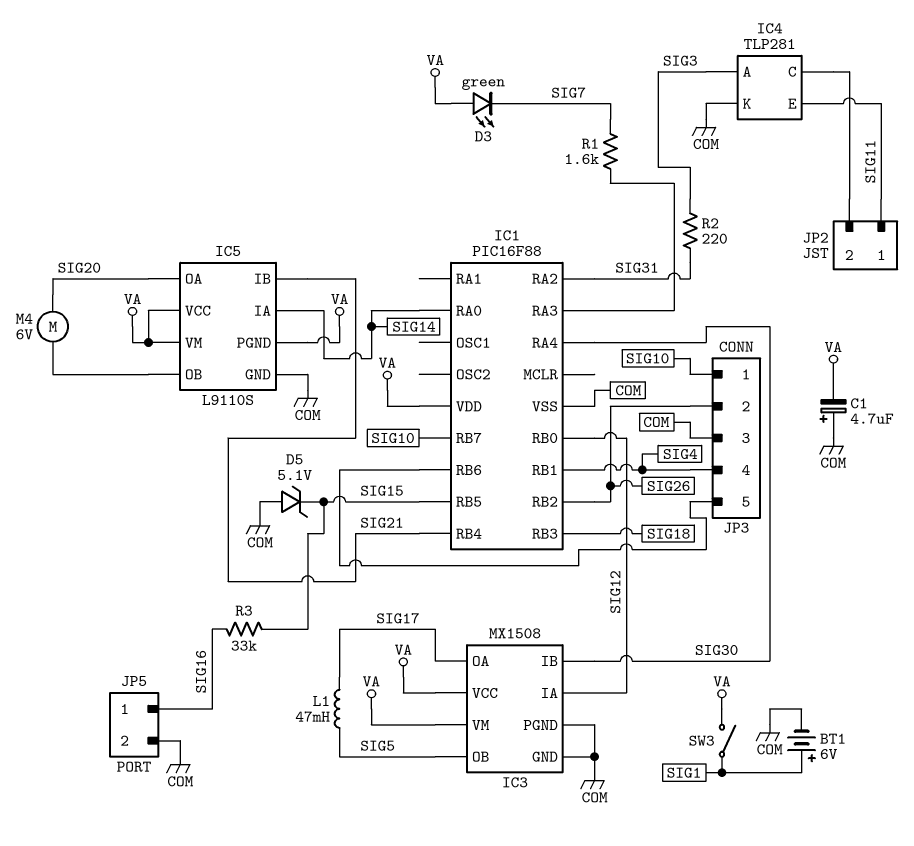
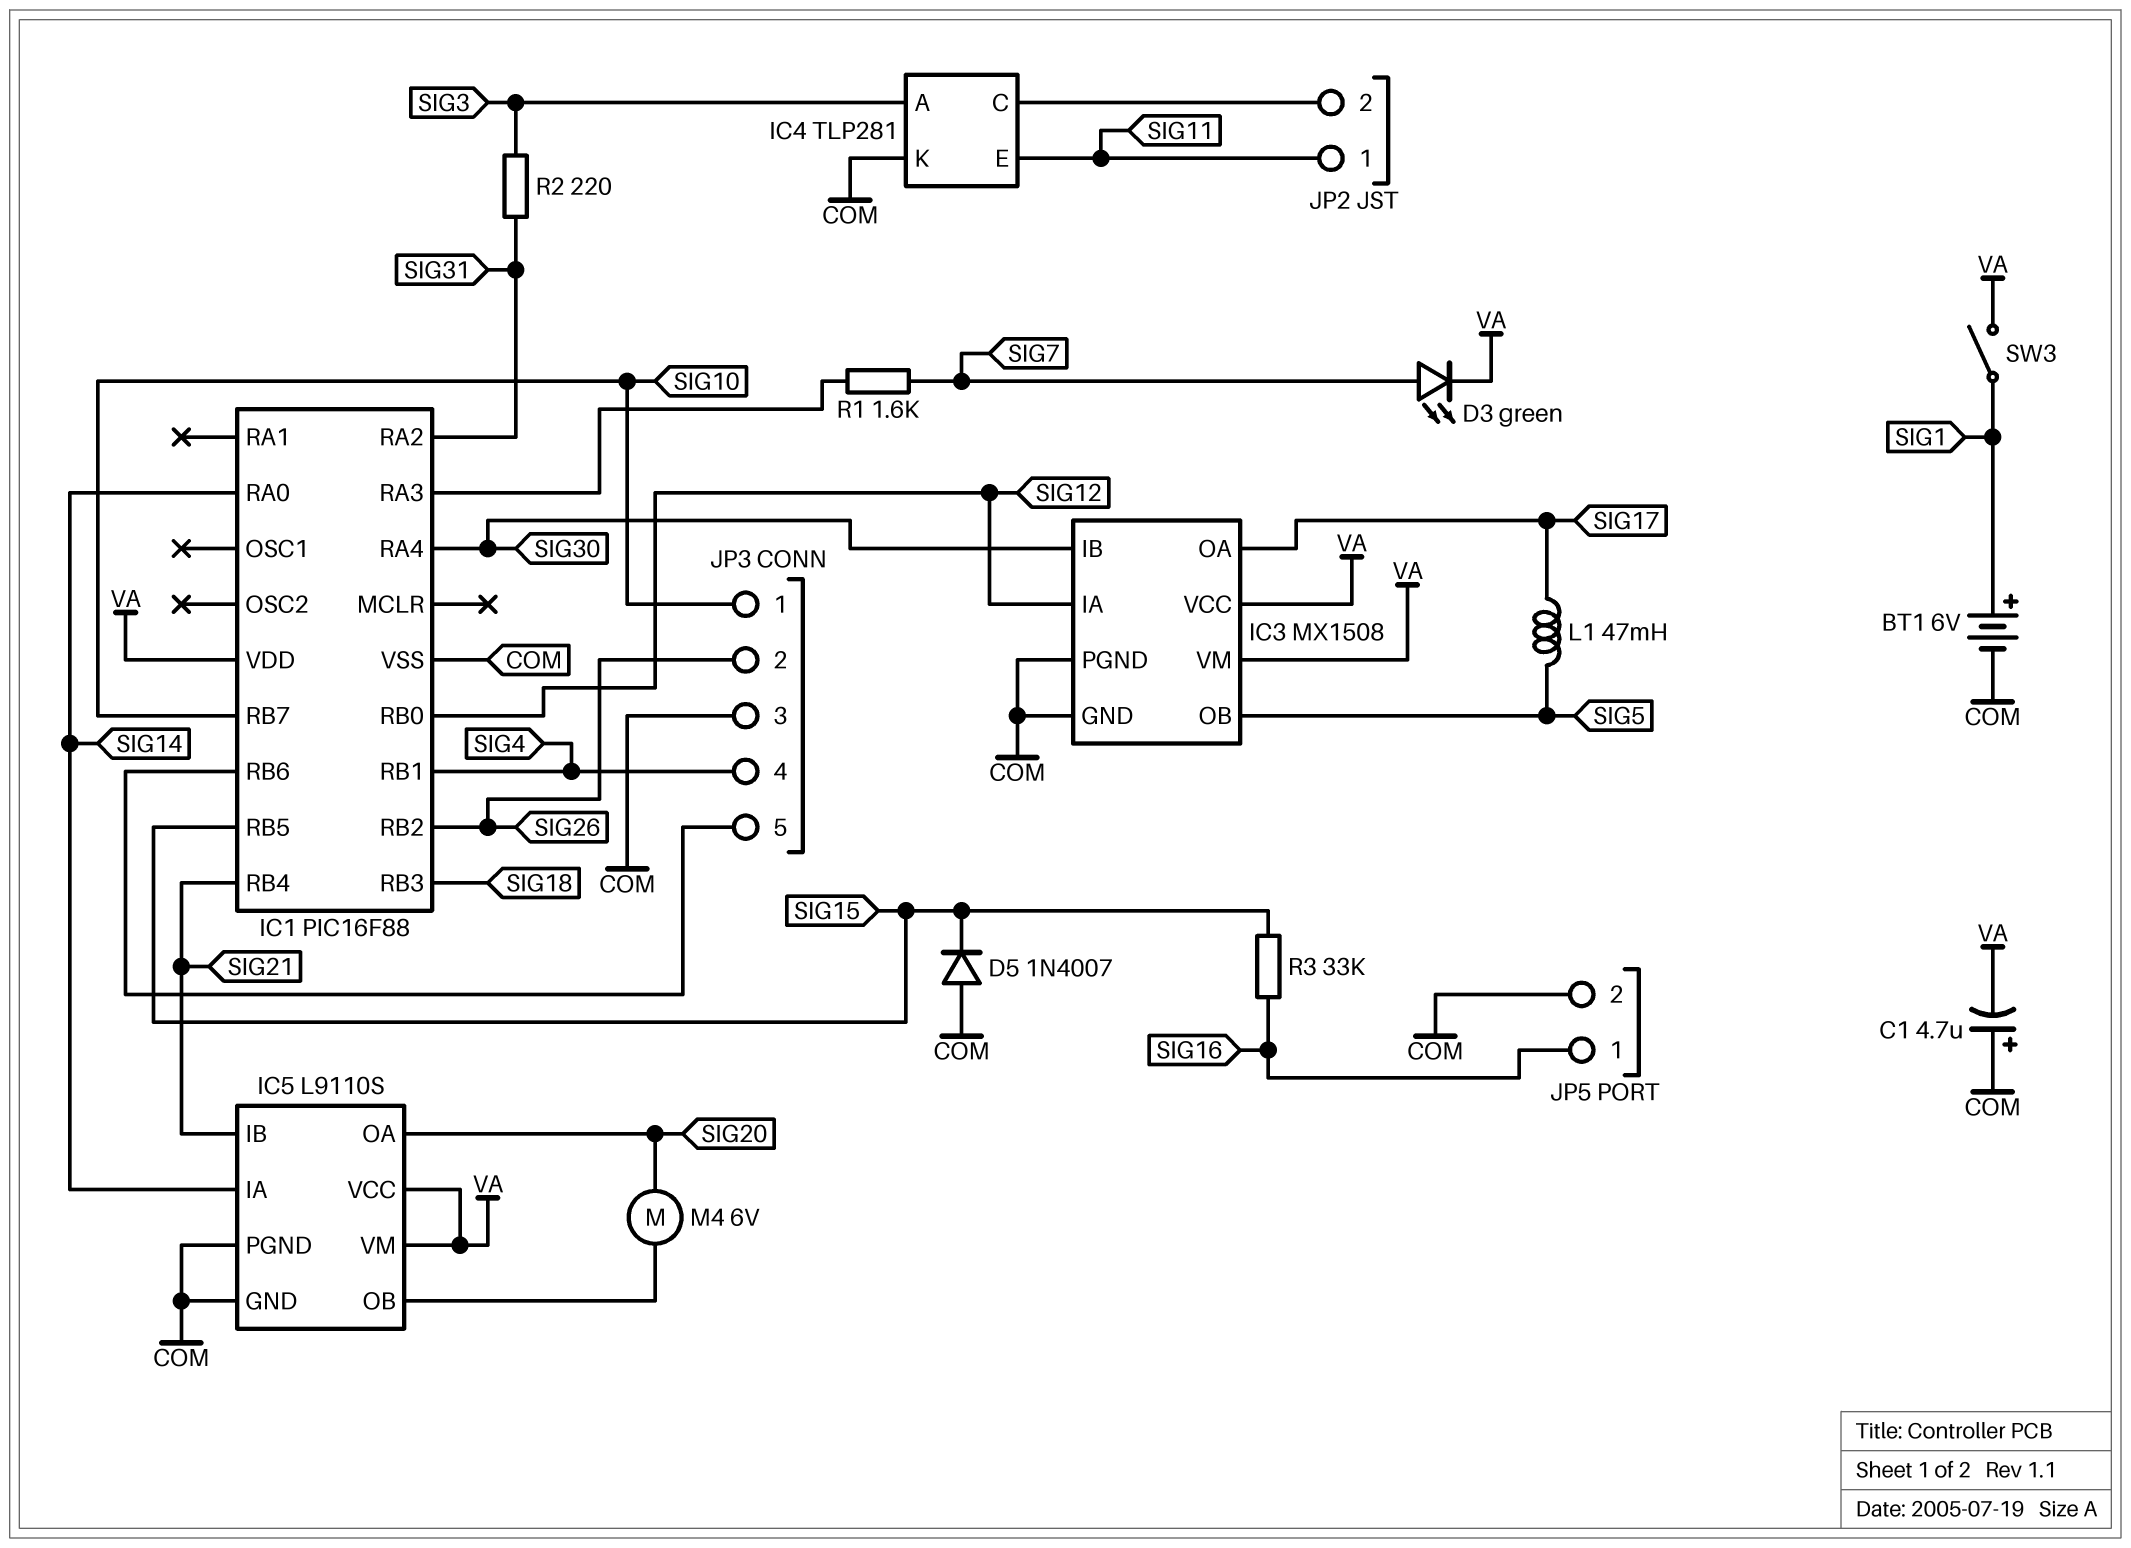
D3: LED green (A VA, K SIG7) -> LED green (A SIG7, K VA)
D5: zener 5.1V (A COM, K SIG15) -> diode 1N4007 (A COM, K SIG15)
IC5 pin PGND: VA -> COM

